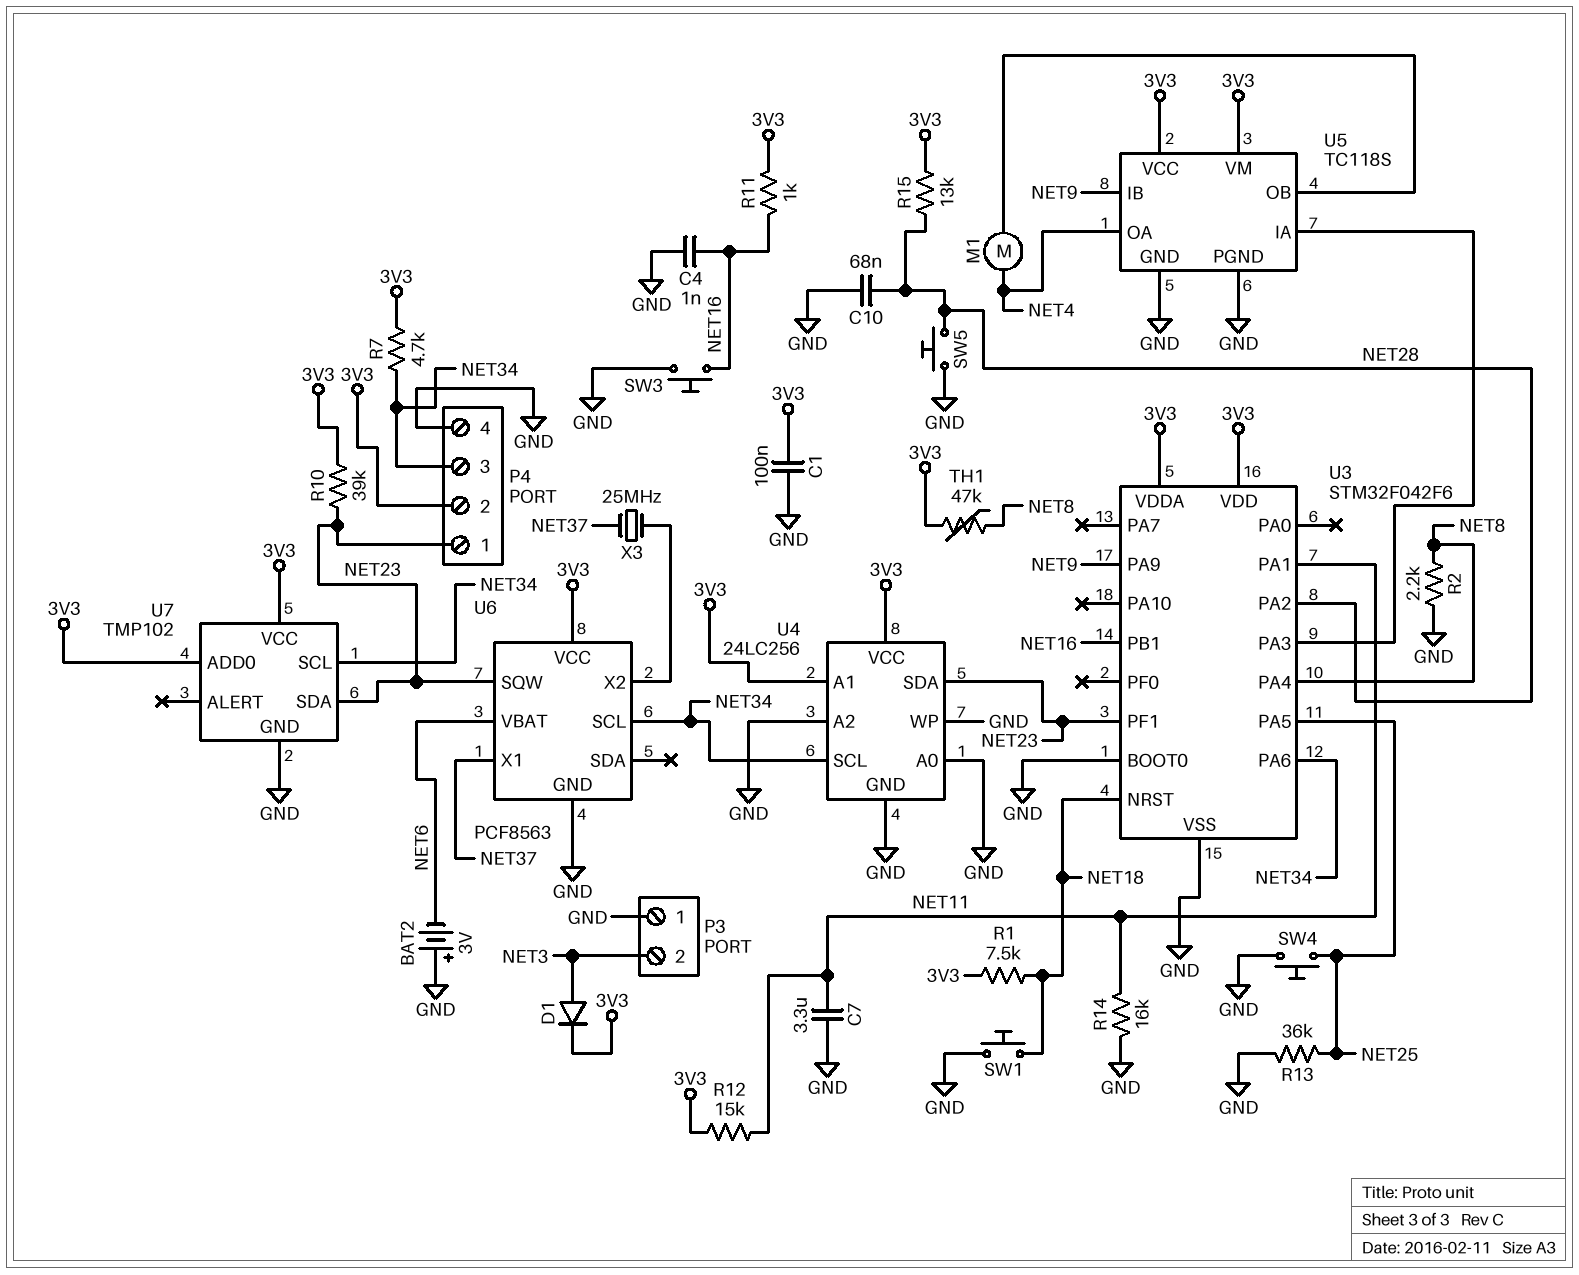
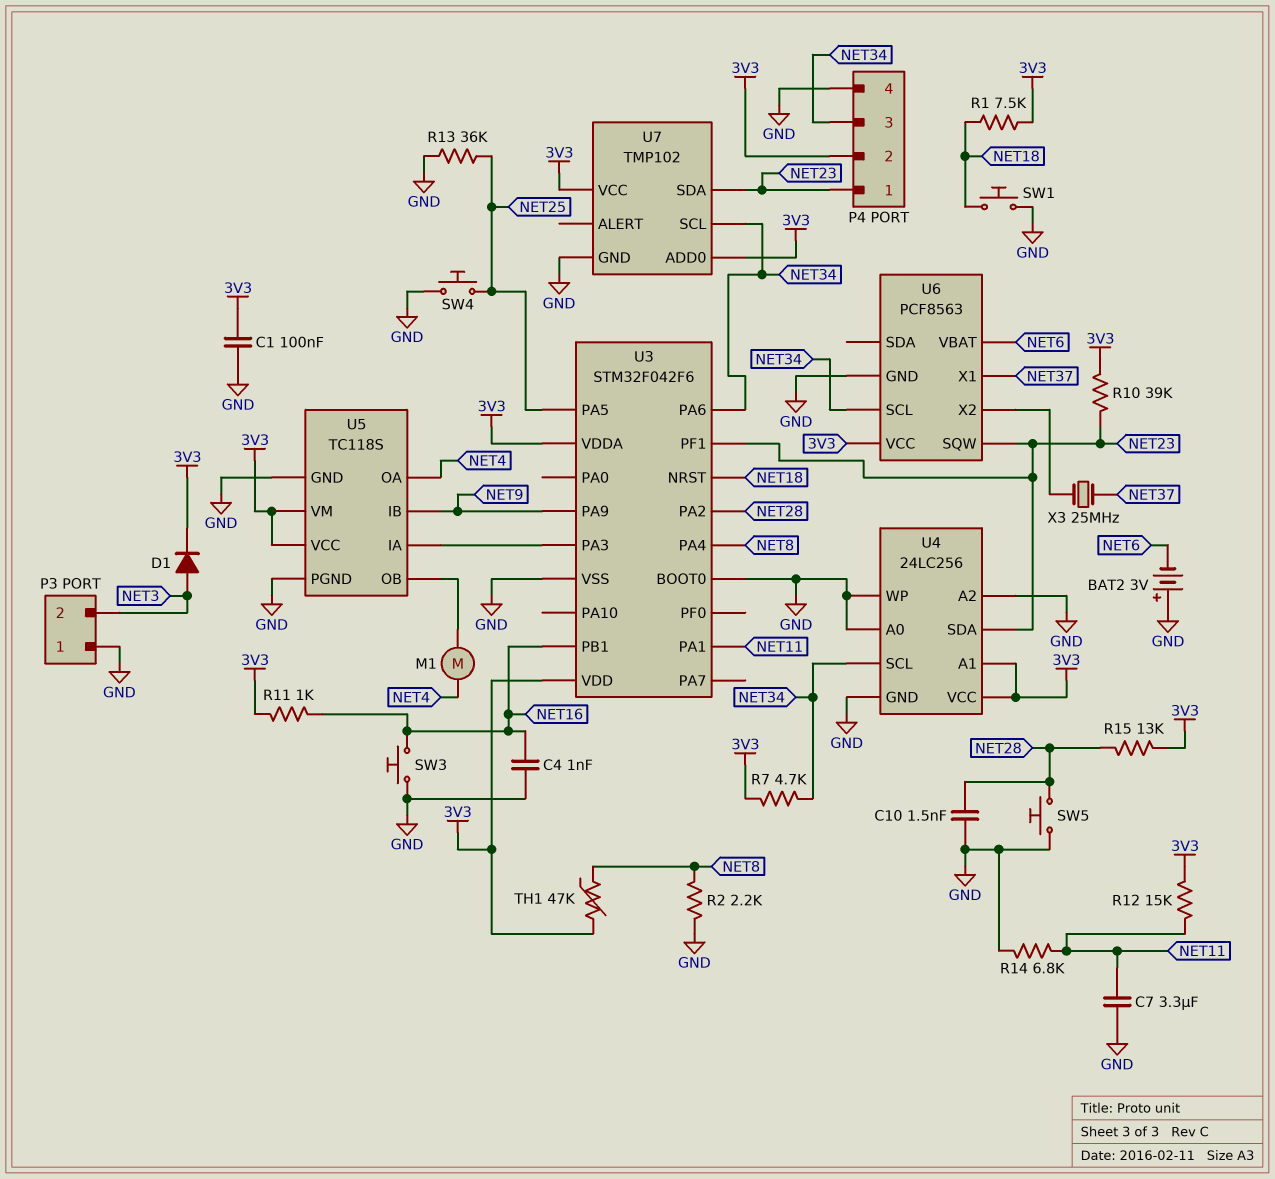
C10: 68nF (GND, NET28) -> 1.5nF (GND, NET28)
R14: 16k (GND, NET11) -> 6.8k (GND, NET11)

